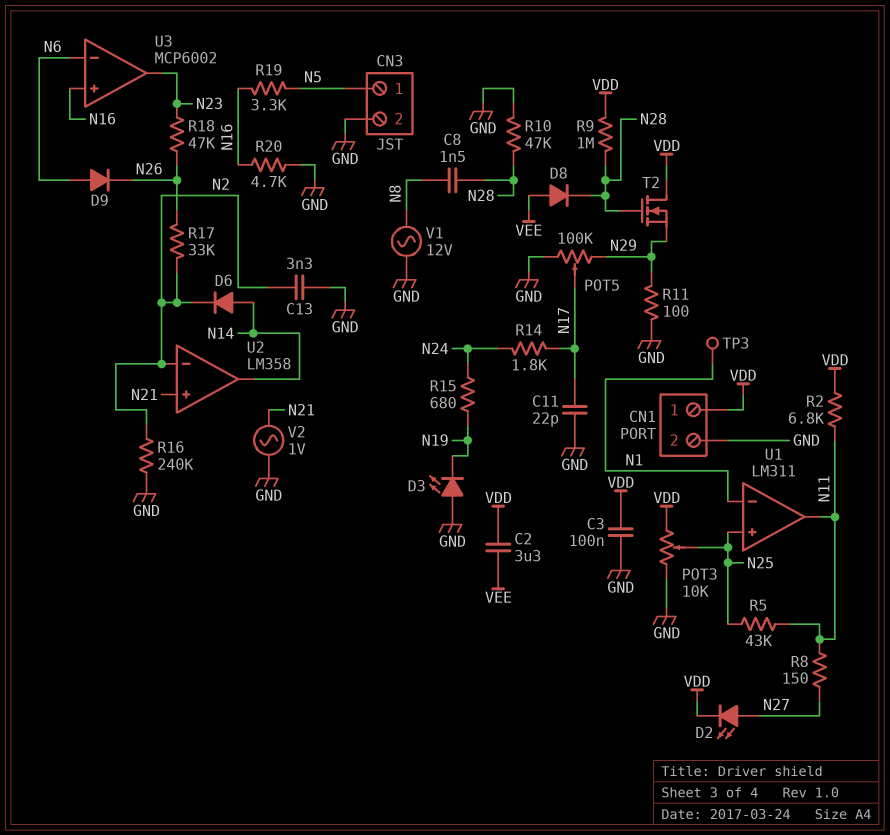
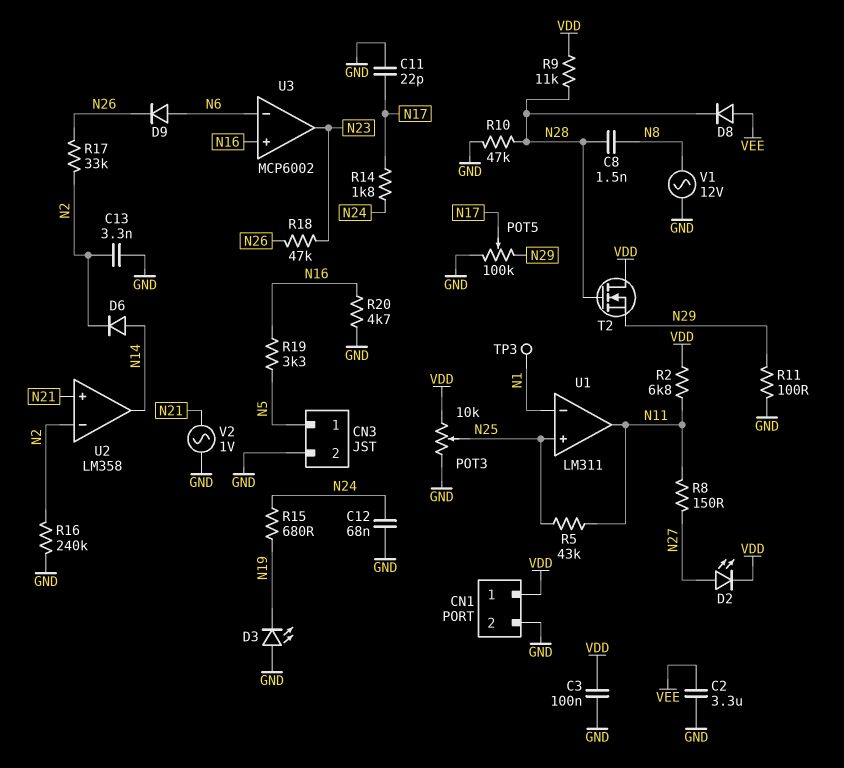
C2: 3.3uF (VDD, VEE) -> 3.3uF (GND, VEE)
C12: none -> 68nF (GND, N24)
R9: 1M (N28, VDD) -> 11k (N28, VDD)

